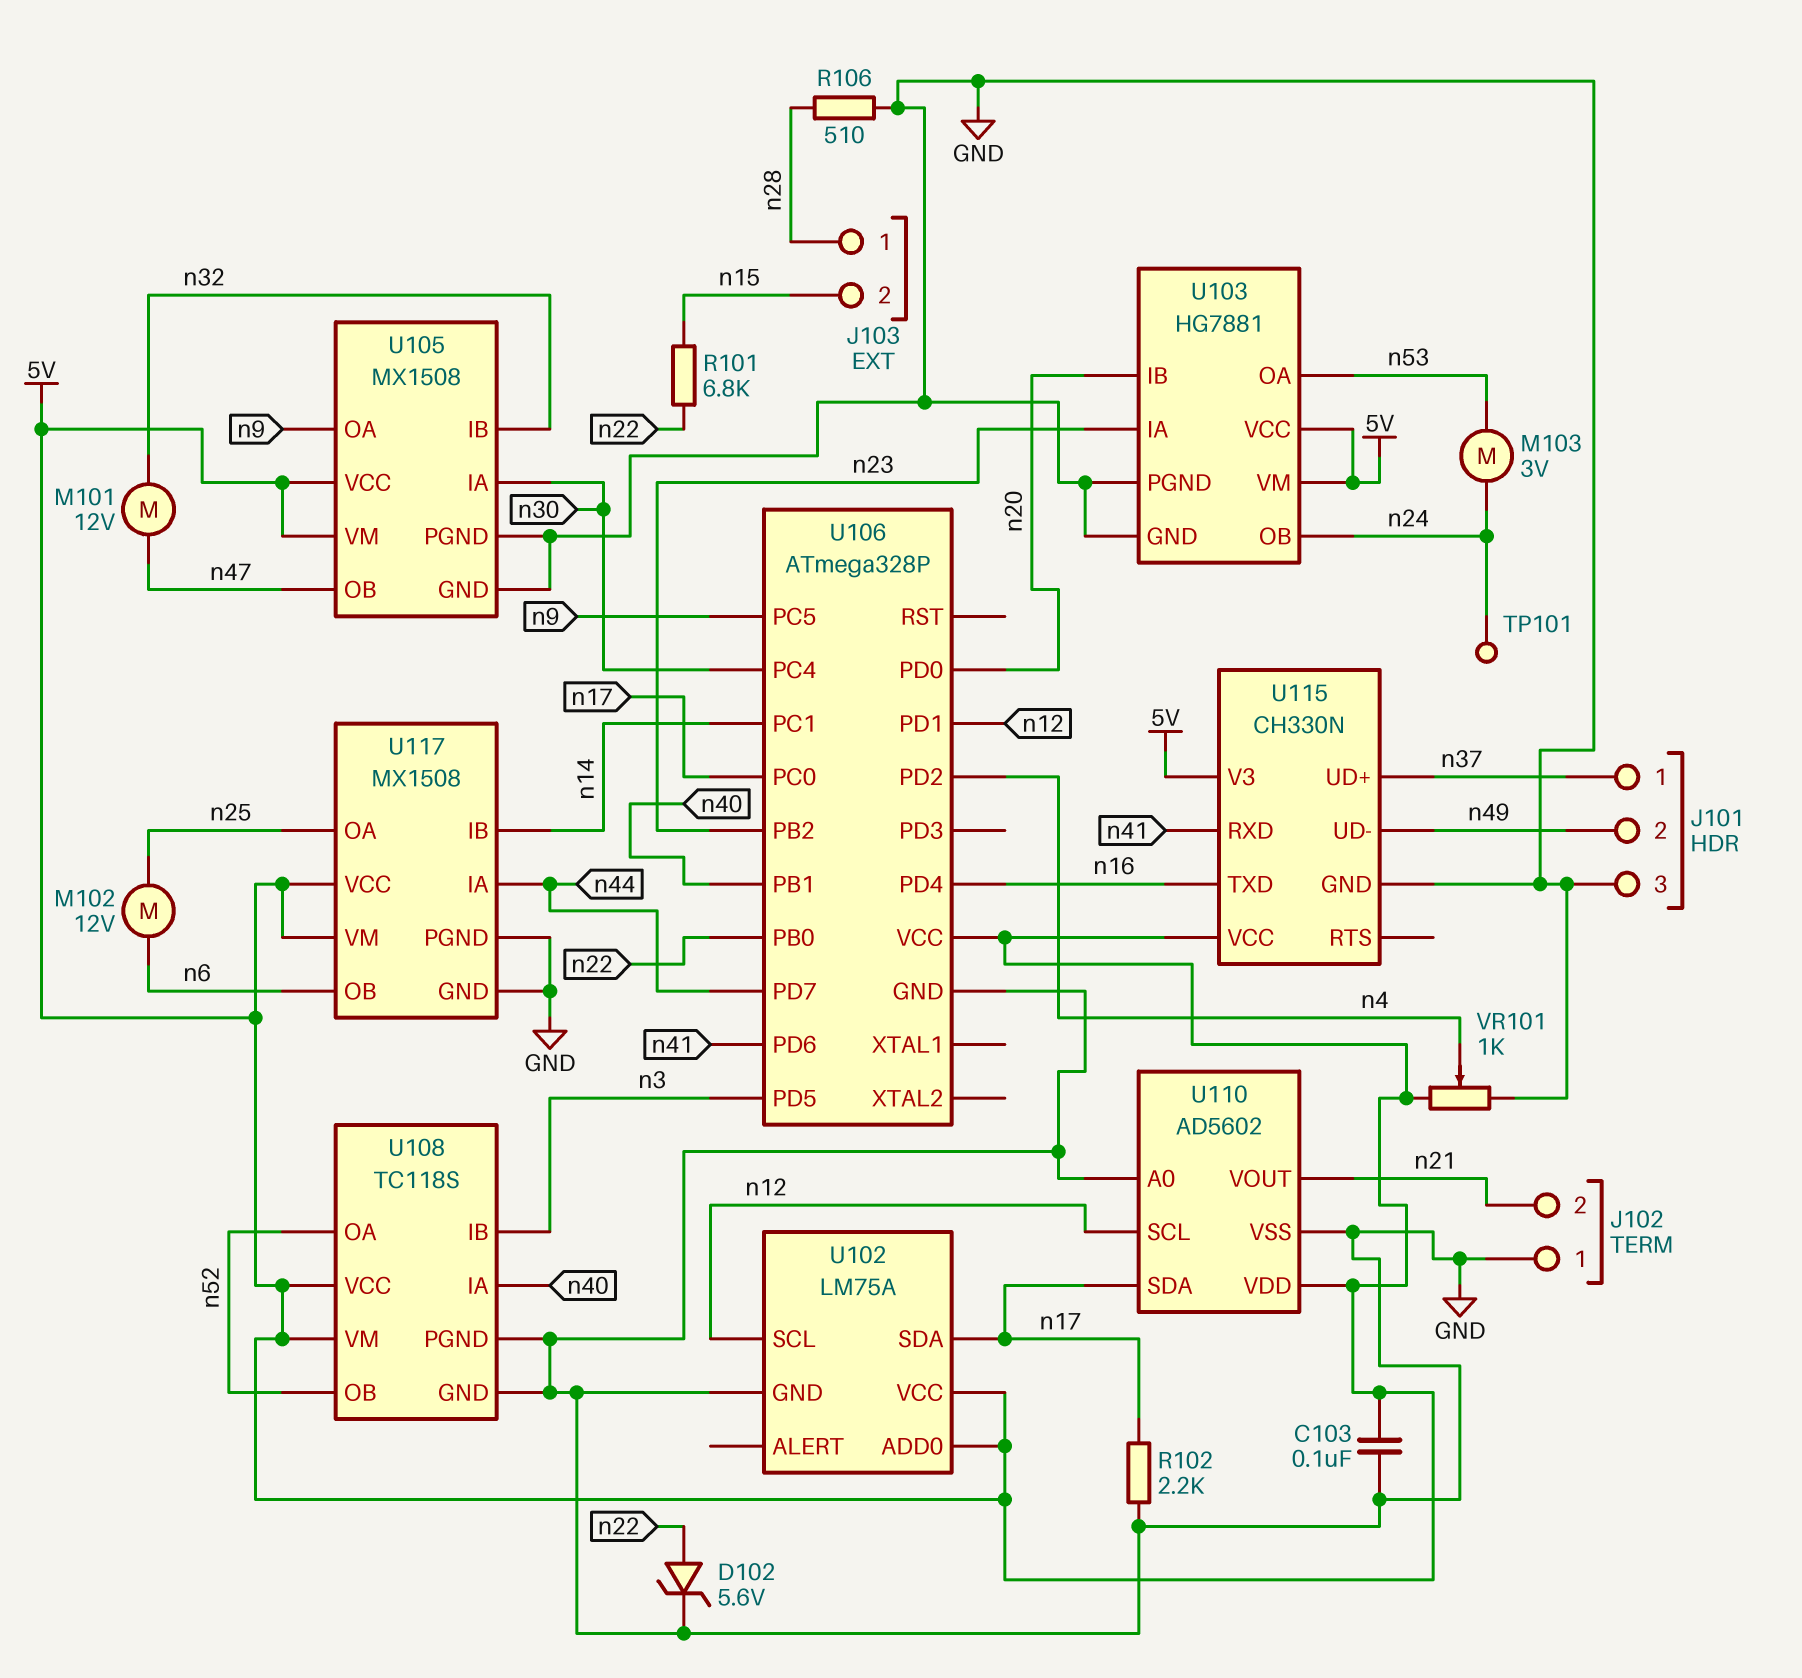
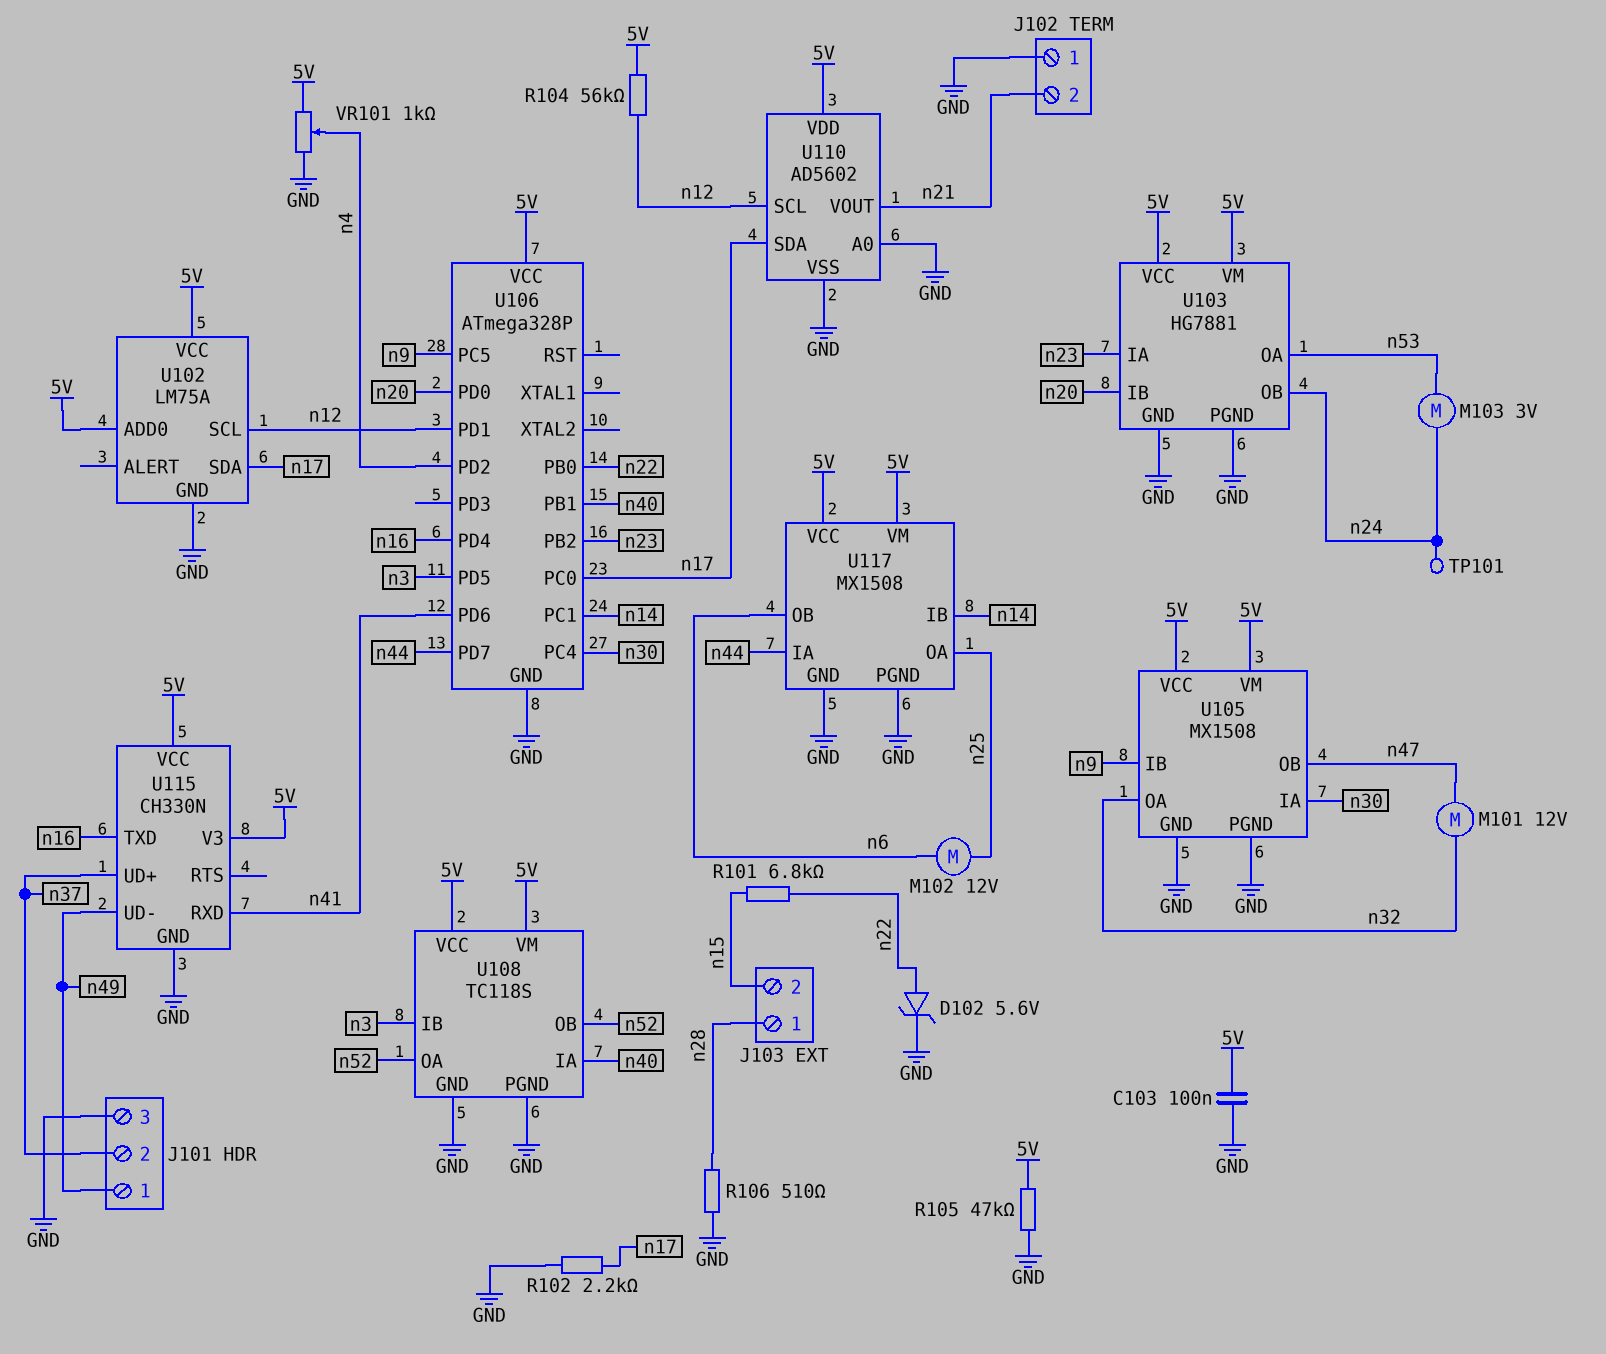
J101 pin 1: n37 -> n49
J101 pin 2: n49 -> n37
R104: none -> 56k (5V, n12)
R105: none -> 47k (5V, GND)
U105 pin IB: n32 -> n9
U105 pin OA: n9 -> n32

